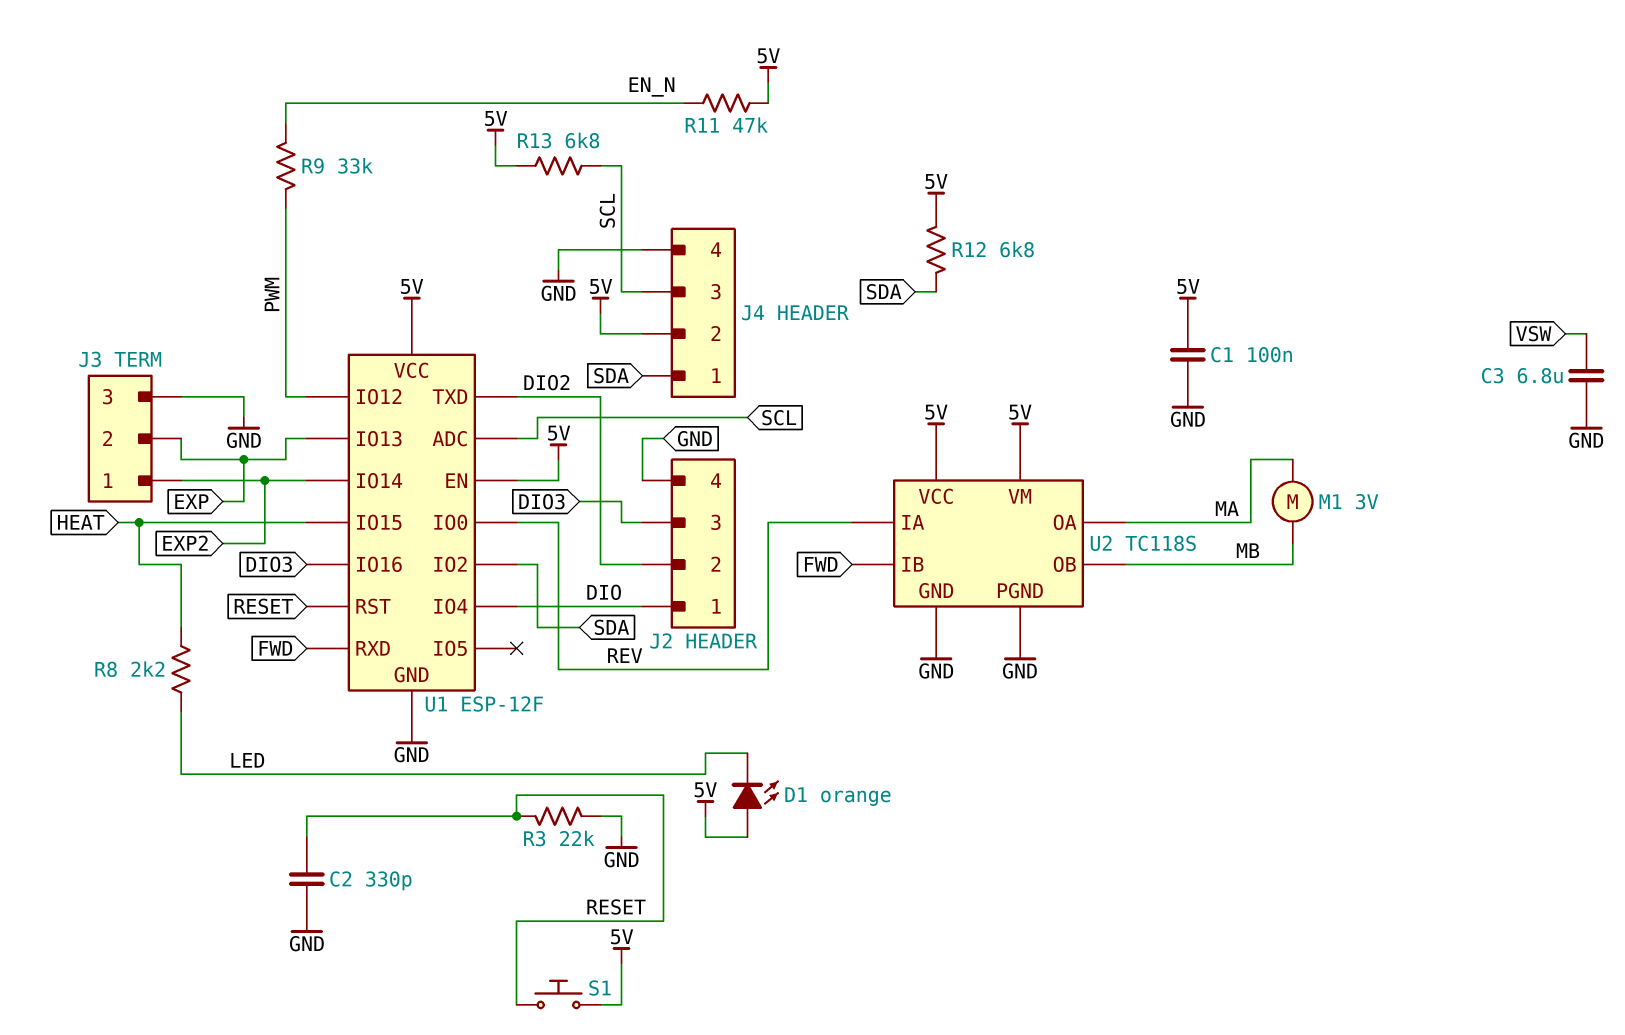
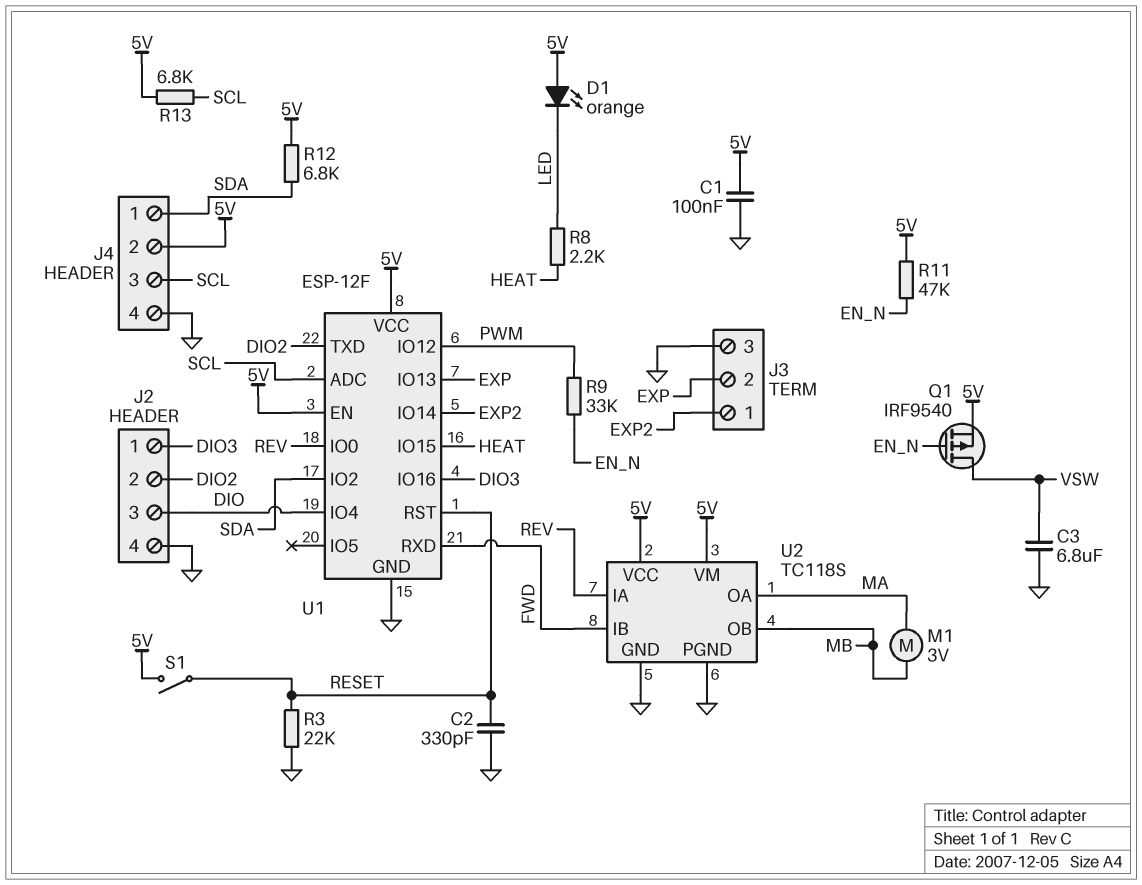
J2 pin 1: DIO -> DIO3
J2 pin 3: DIO3 -> DIO
Q1: none -> PMOS IRF9540 (G EN_N, D VSW, S 5V)
S1: button (5V, RESET) -> switch (5V, RESET)

